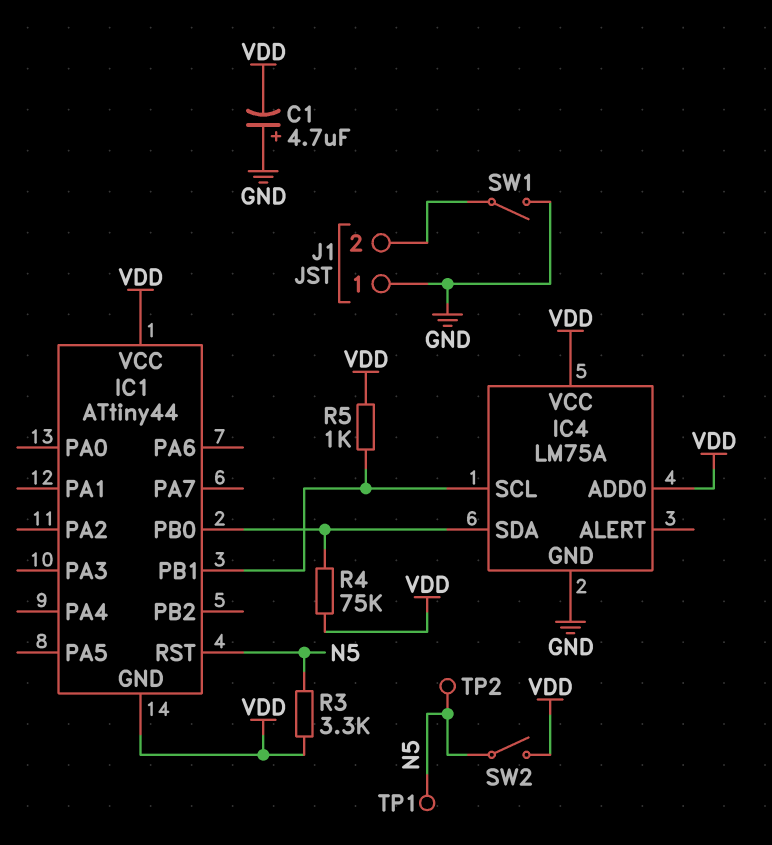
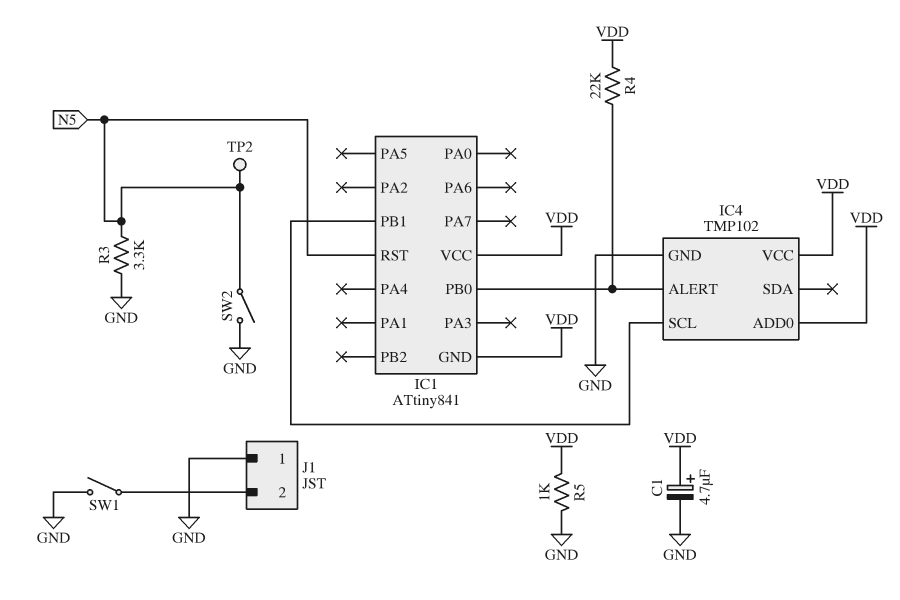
C1: 4.7uF (plus GND, minus VDD) -> 4.7uF (plus VDD, minus GND)
IC1: ATtiny44 -> ATtiny841
IC4: LM75A -> TMP102
IC4 pin ALERT: none -> IC1/PB0
IC4 pin SDA: IC1/PB0 -> none
R3: 3.3k (N5, VDD) -> 3.3k (GND, N5)
R4: 75k (IC1/PB0, VDD) -> 22k (IC1/PB0, VDD)
R5: 1k (IC1/PB1, VDD) -> 1k (GND, VDD)
SW2: switch (N5, VDD) -> switch (GND, N5)
TP1: test point (N5) -> none

